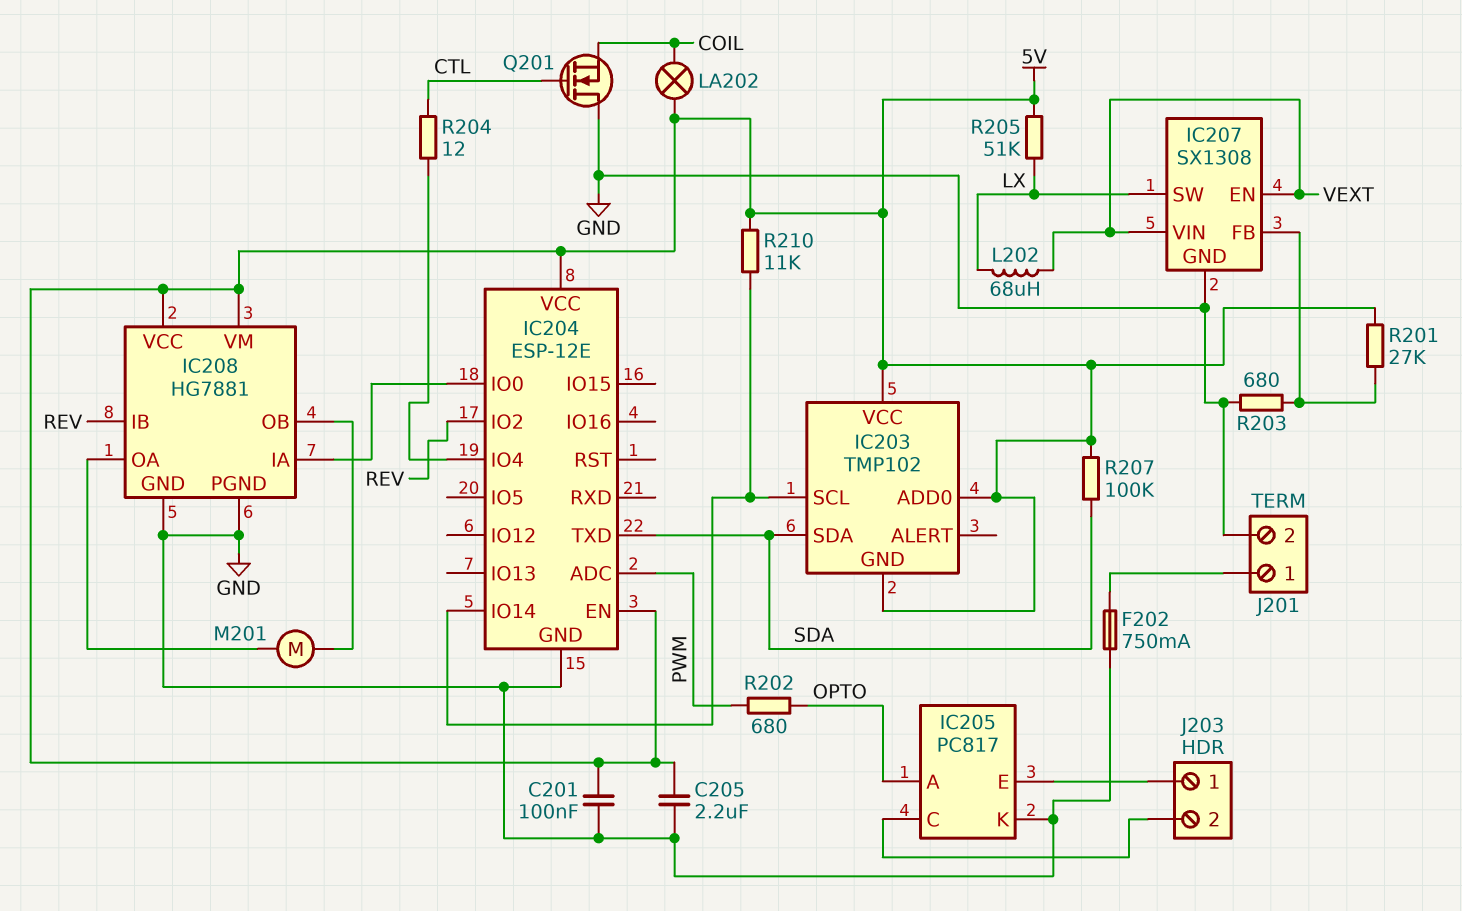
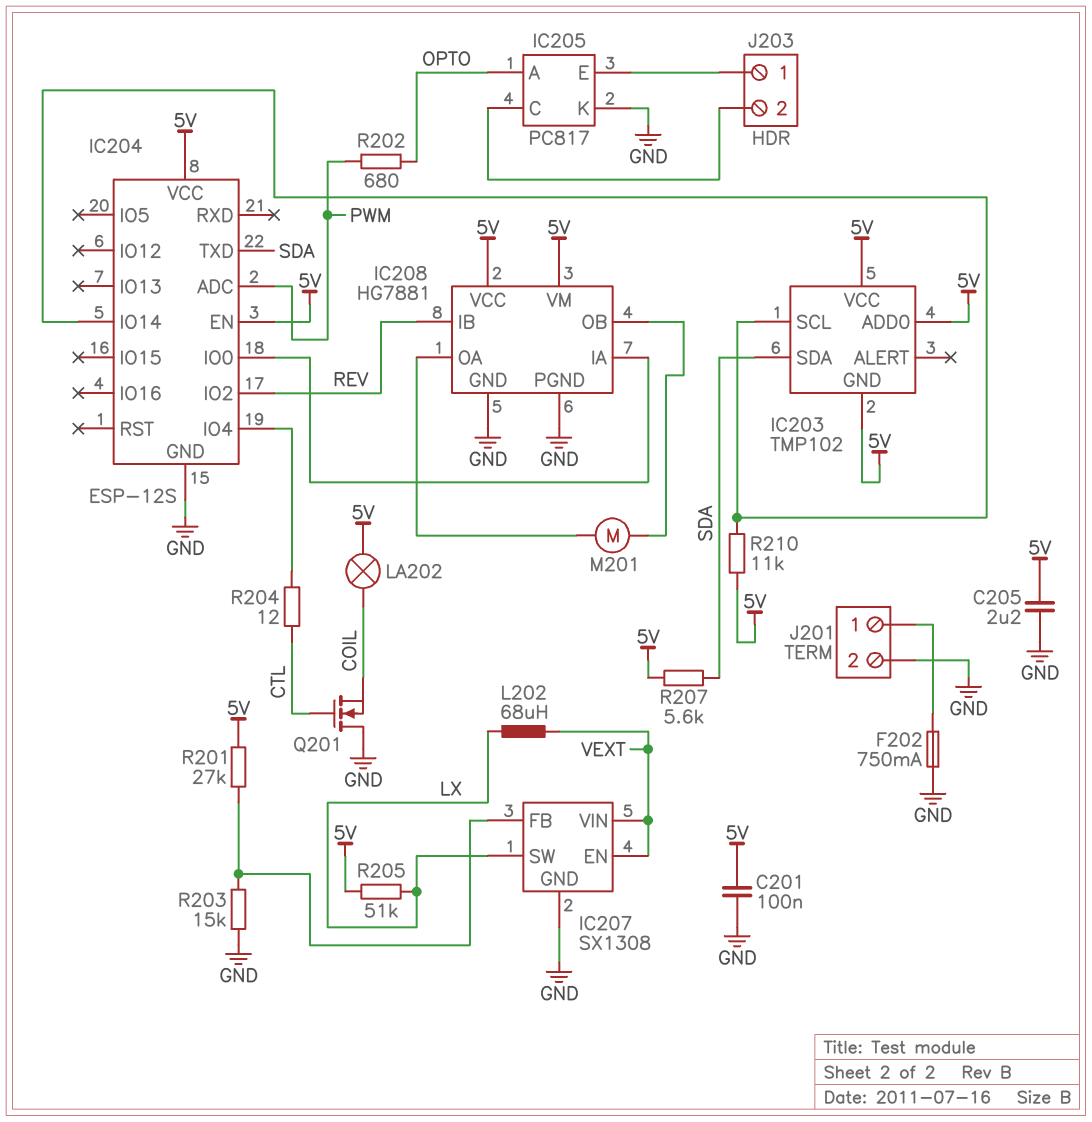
IC204: ESP-12E -> ESP-12S
R203: 680 (GND, IC207/FB) -> 15k (GND, IC207/FB)
R207: 100k (5V, SDA) -> 5.6k (5V, SDA)

